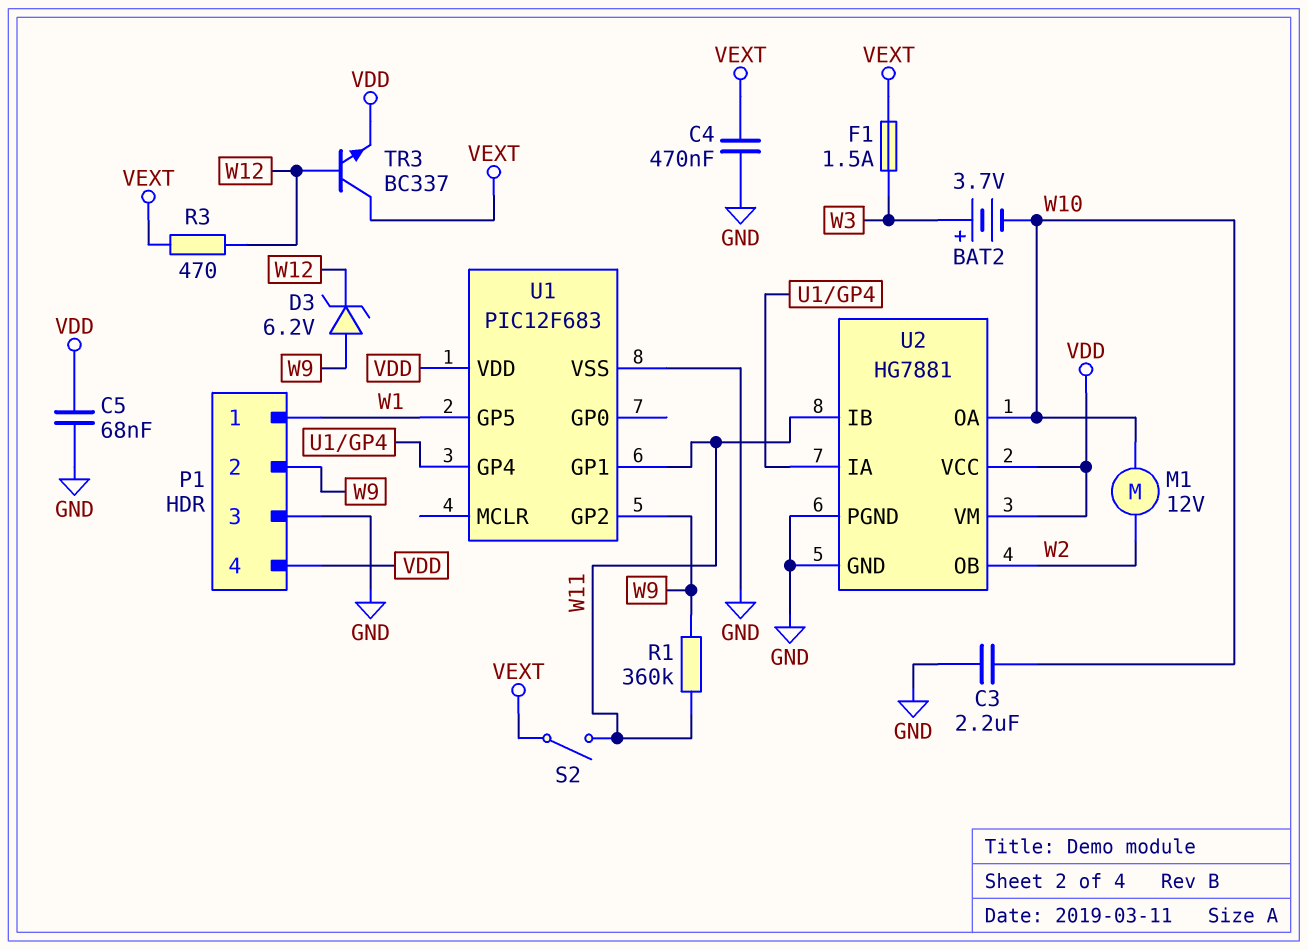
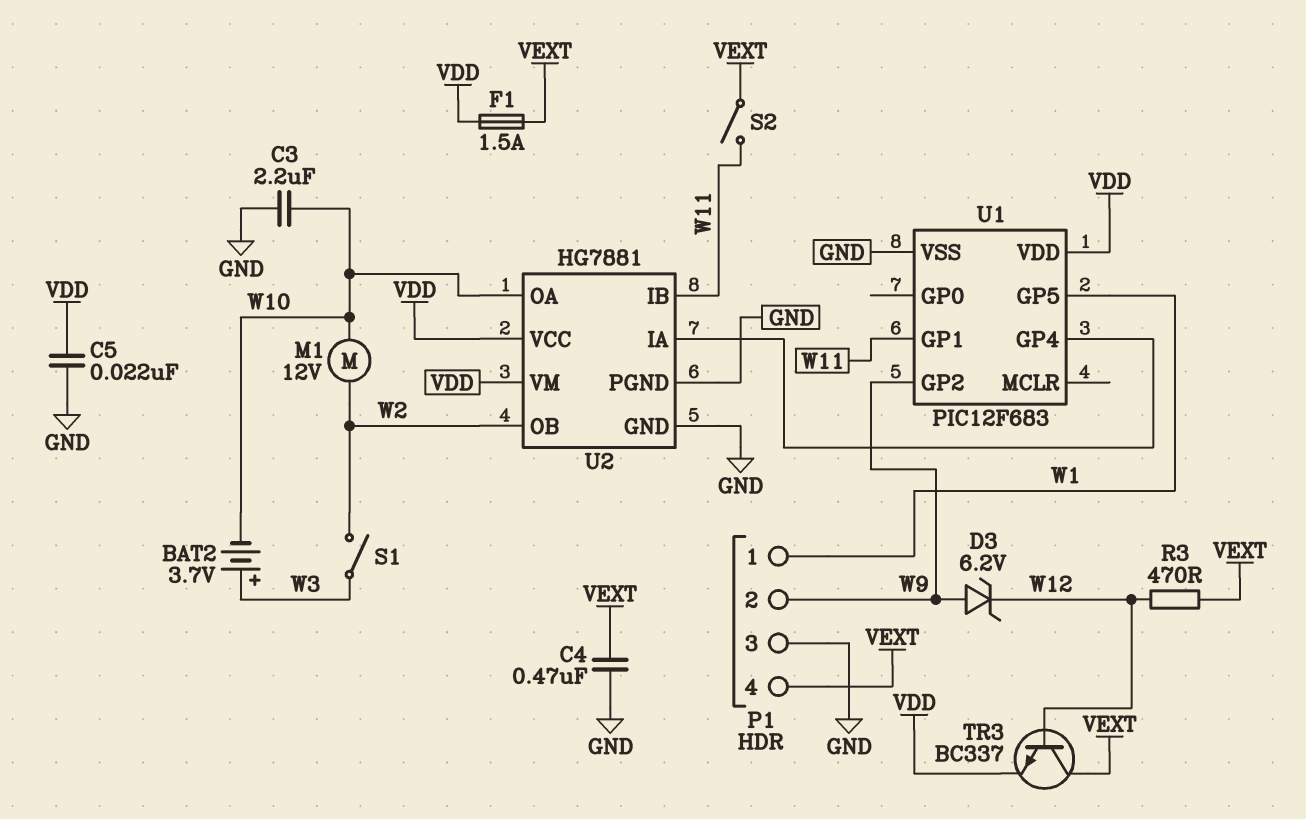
C5: 68nF (GND, VDD) -> 22nF (GND, VDD)
F1: 1.5A (VEXT, W3) -> 1.5A (VDD, VEXT)
P1 pin 4: VDD -> VEXT
R1: 360k (W9, W11) -> none
S1: none -> switch (W2, W3)

